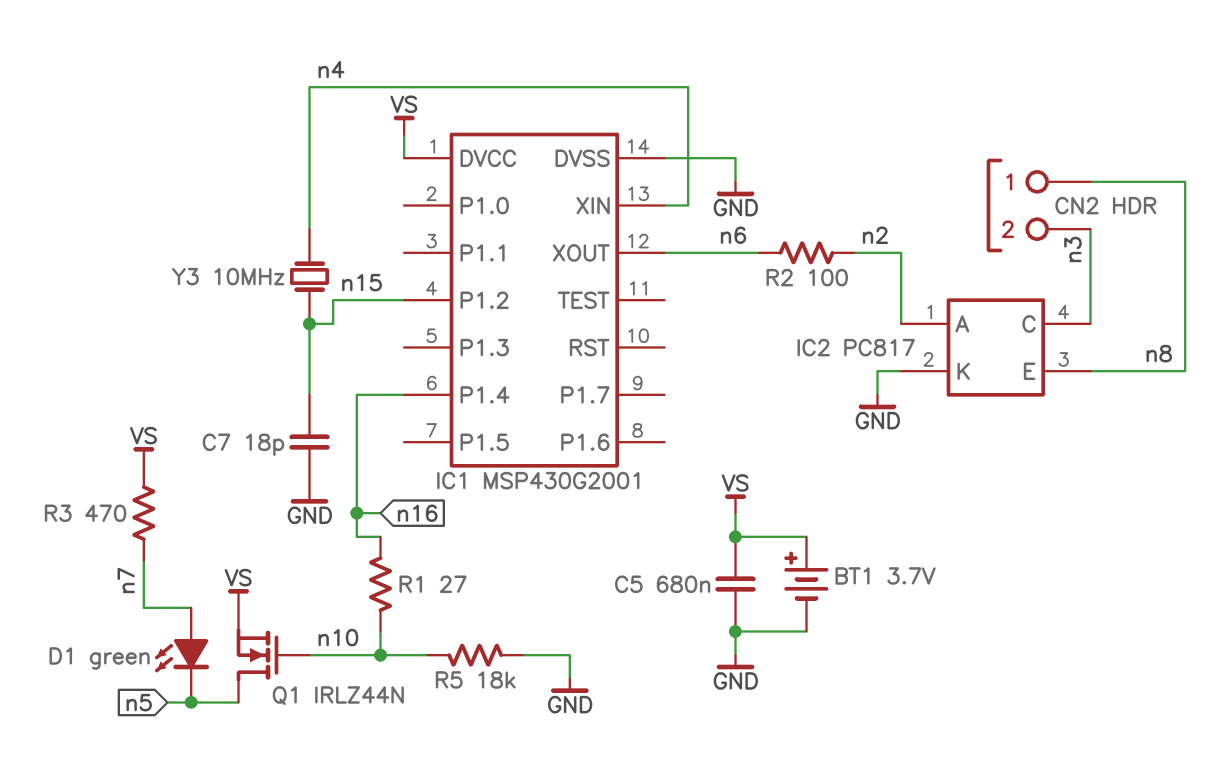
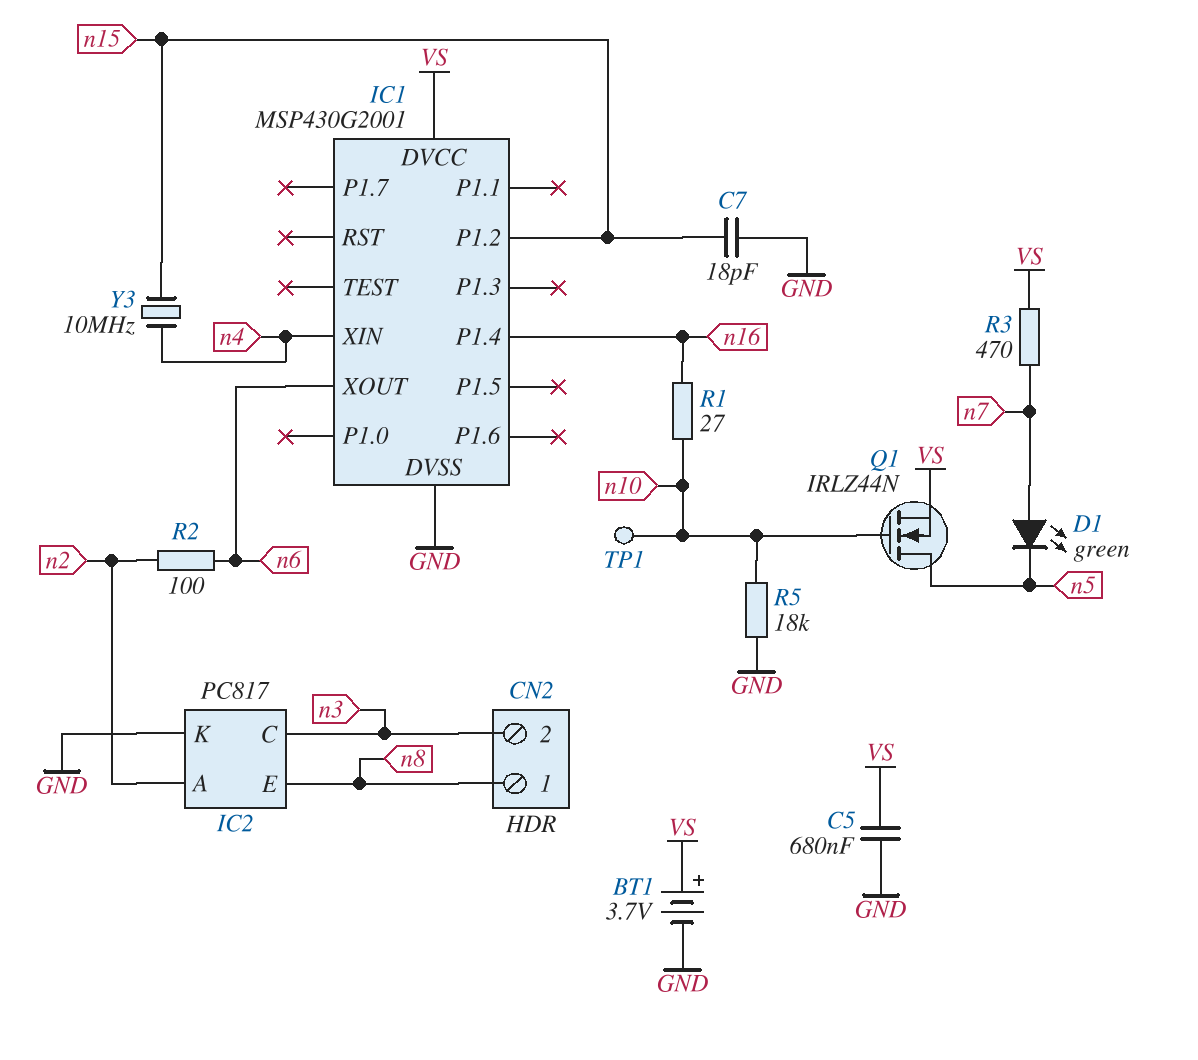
TP1: none -> test point (n10)

